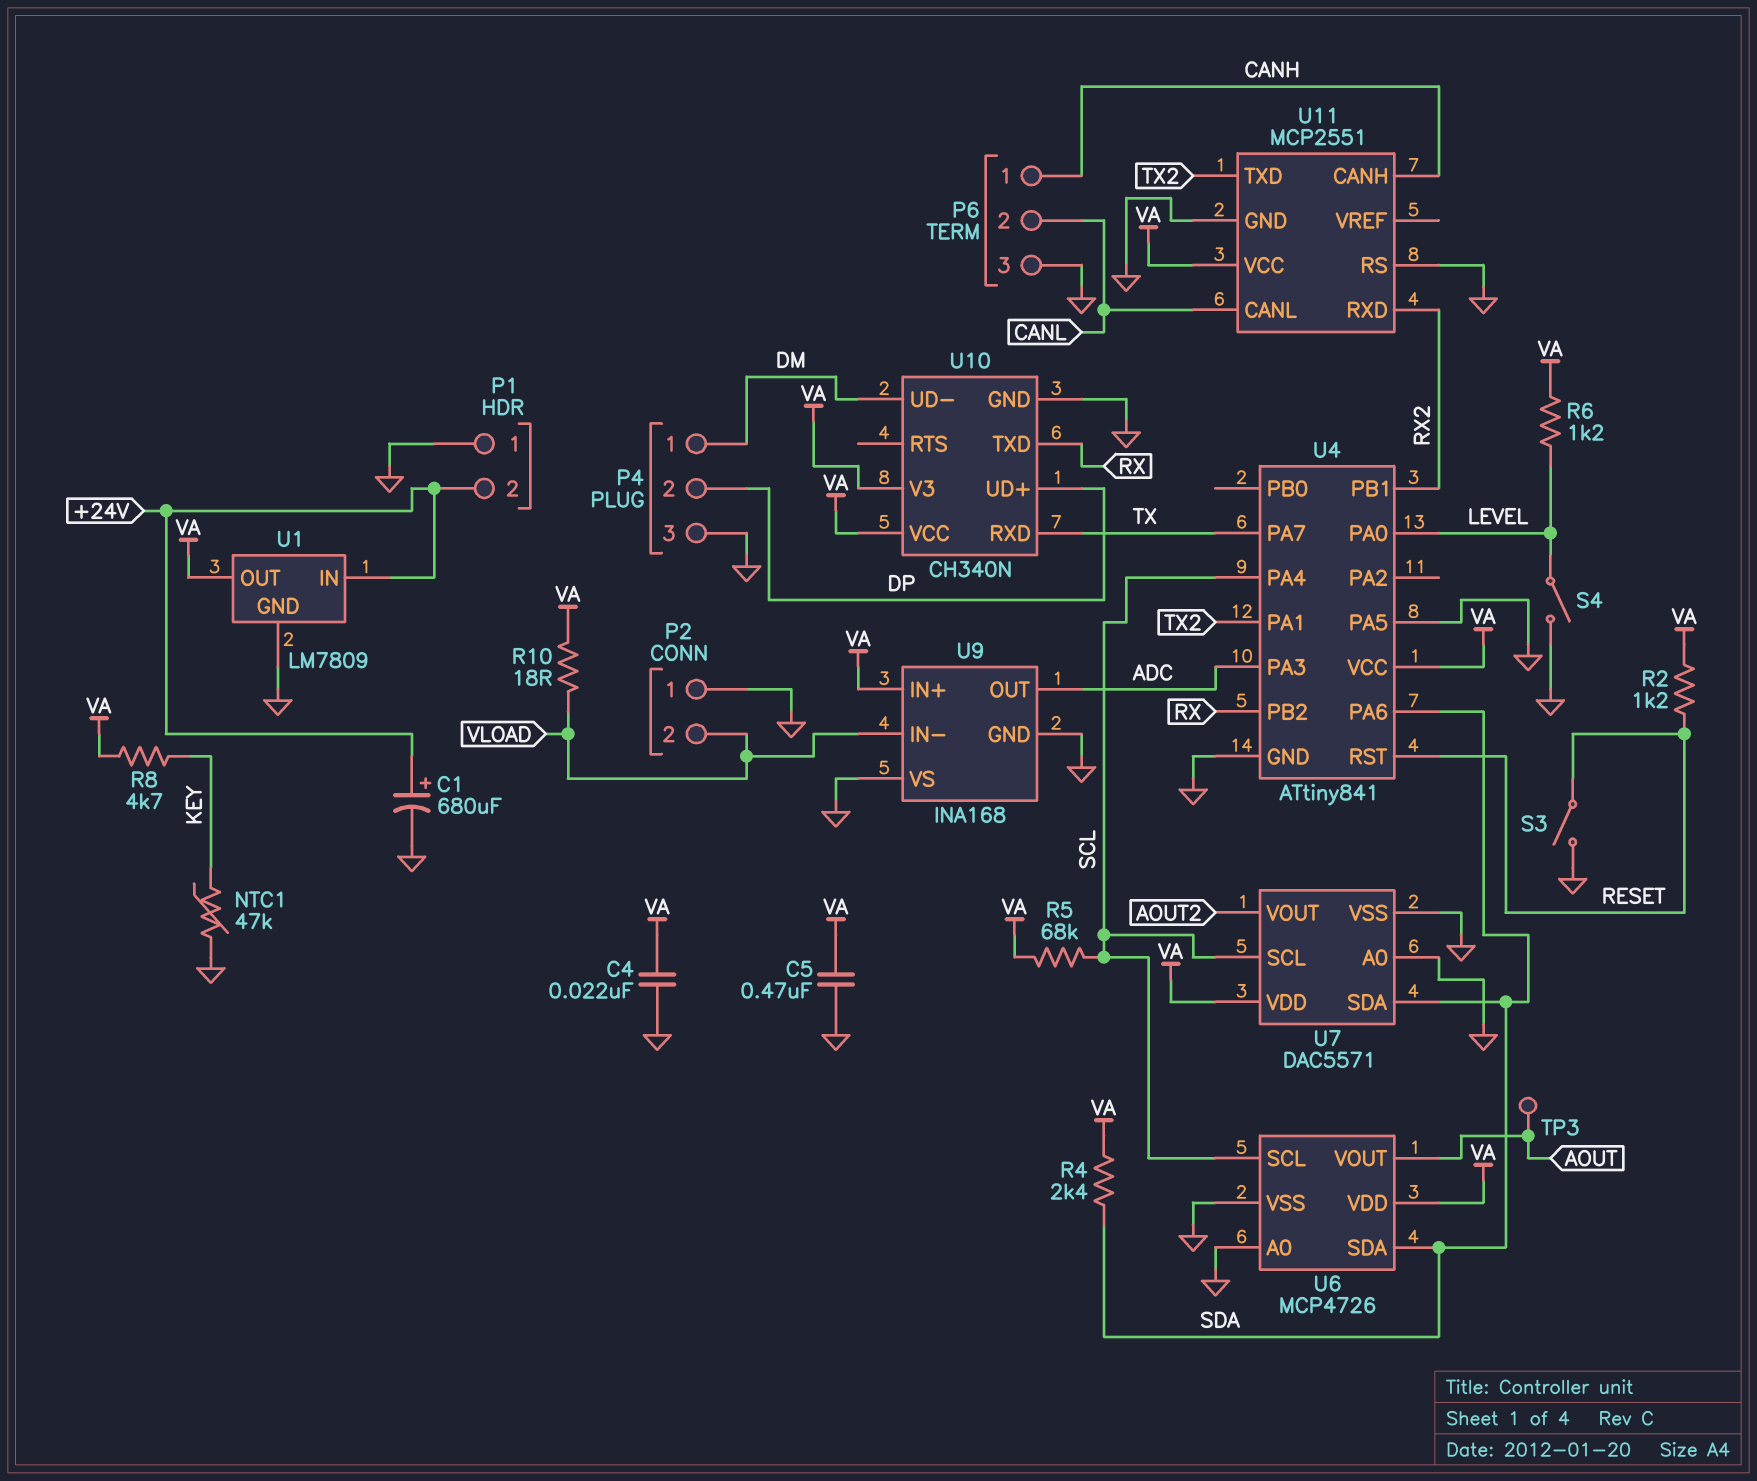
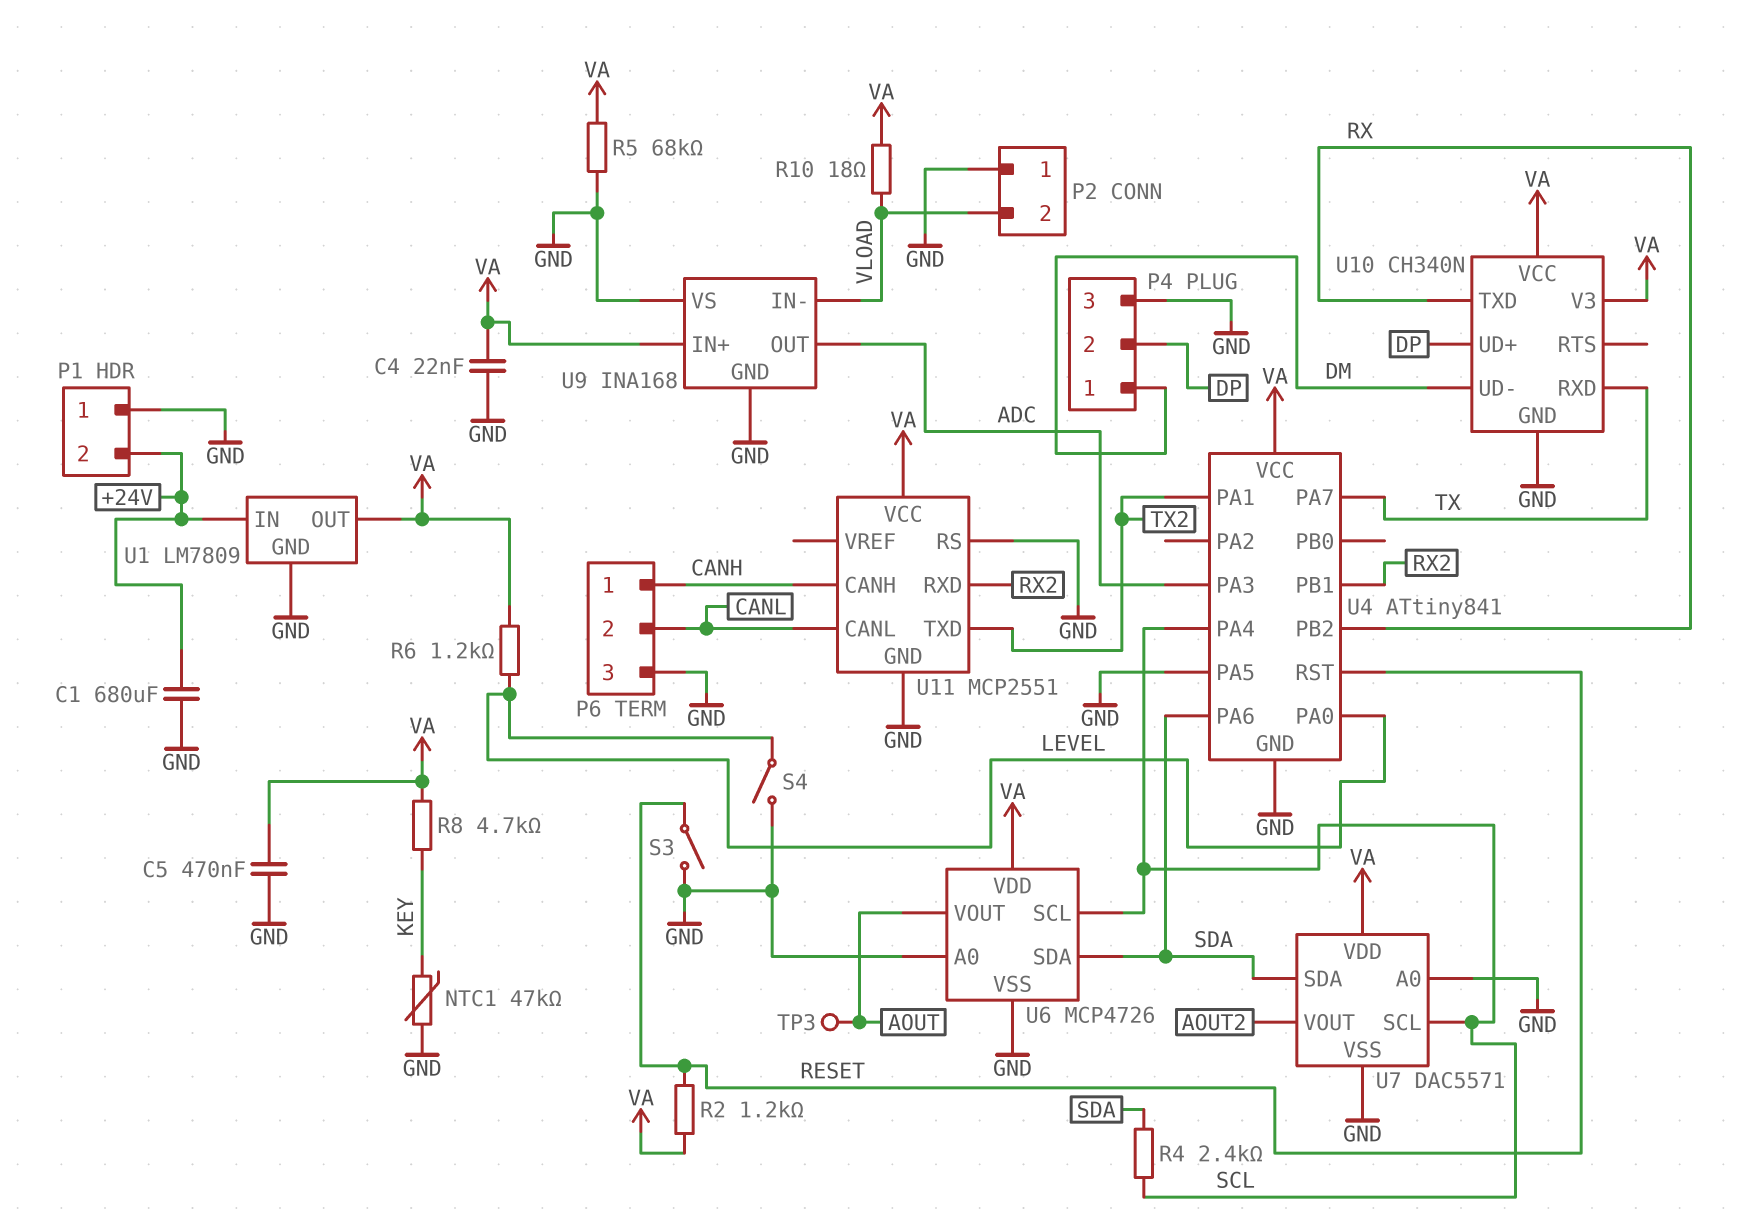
C1: 680uF (plus +24V, minus GND) -> 680uF (+24V, GND)
R4: 2.4k (SDA, VA) -> 2.4k (SCL, SDA)
R5: 68k (SCL, VA) -> 68k (GND, VA)

